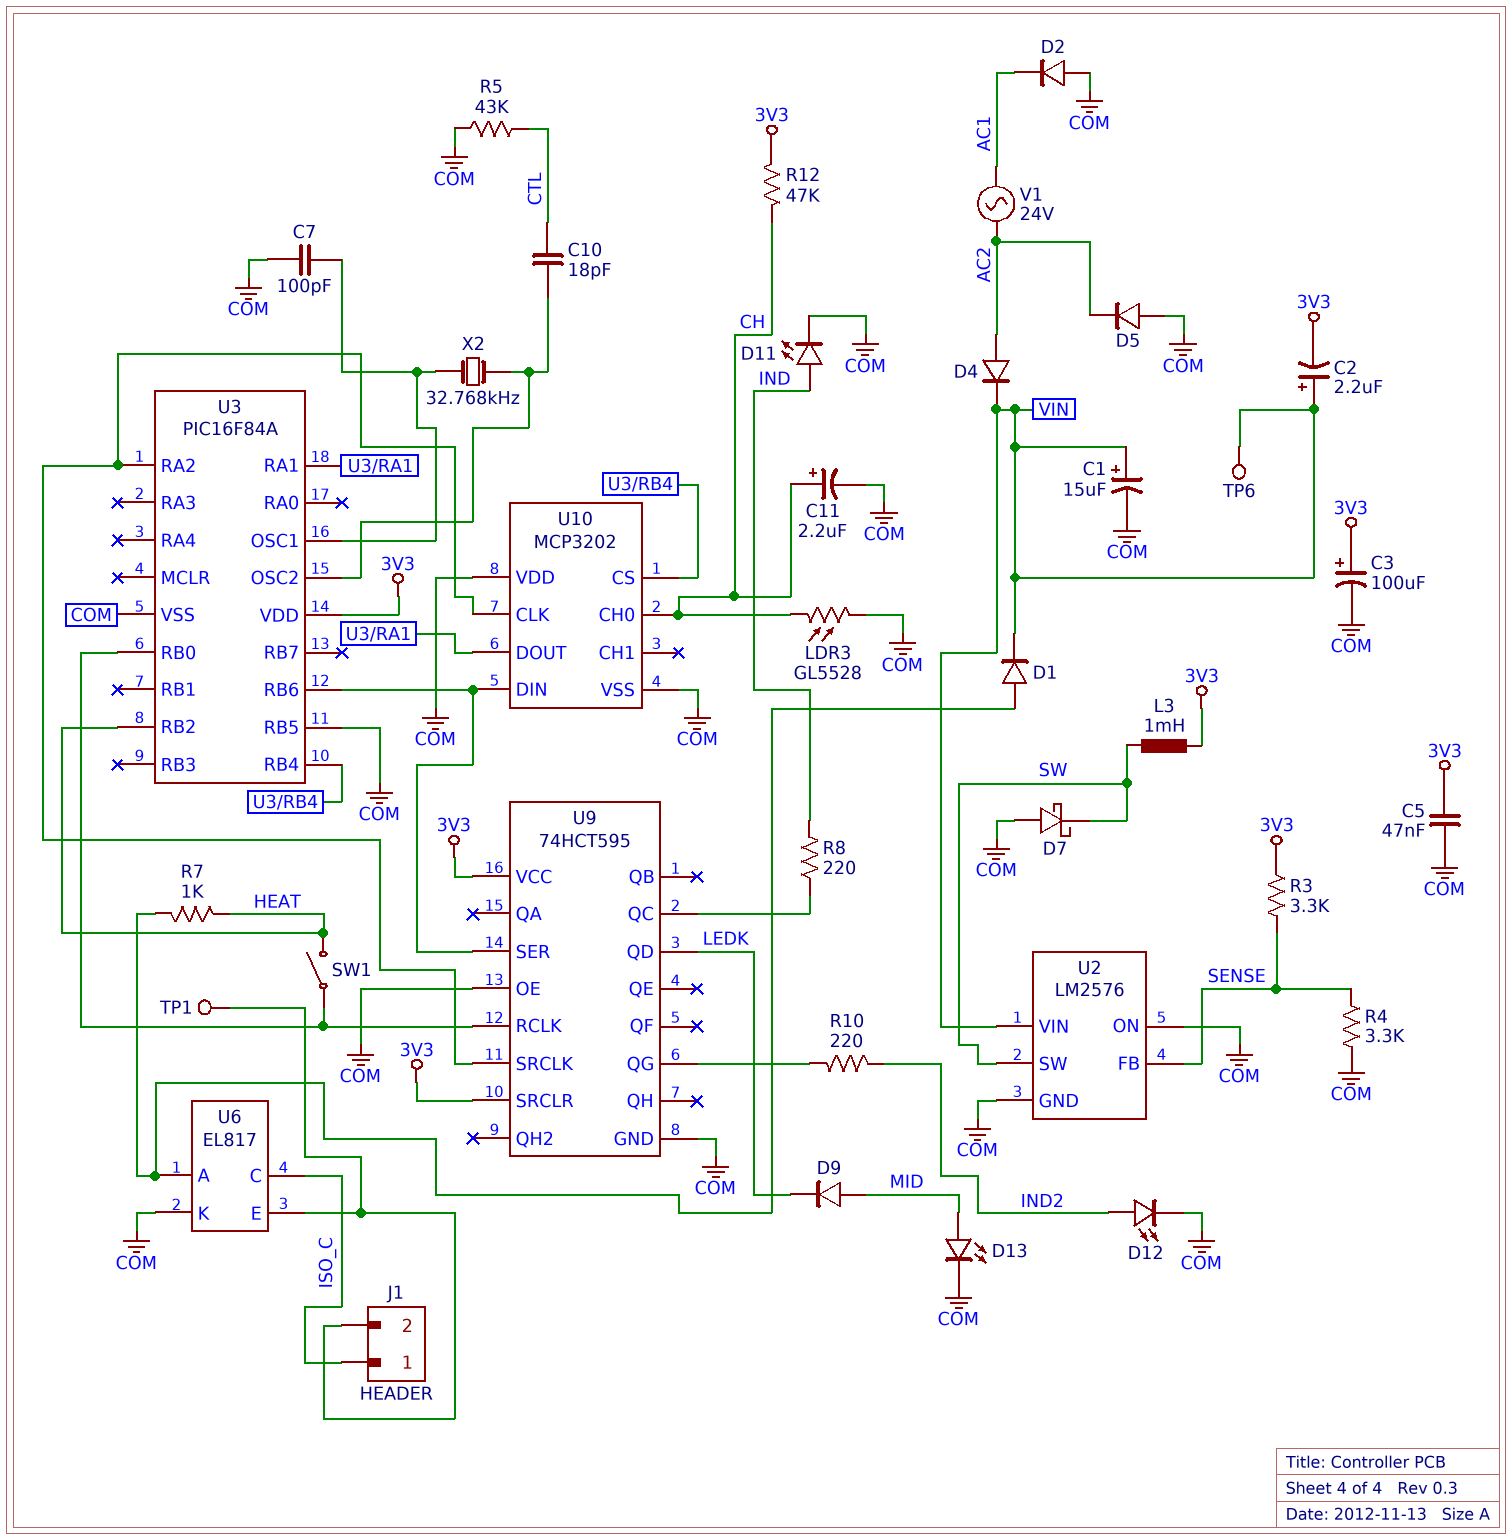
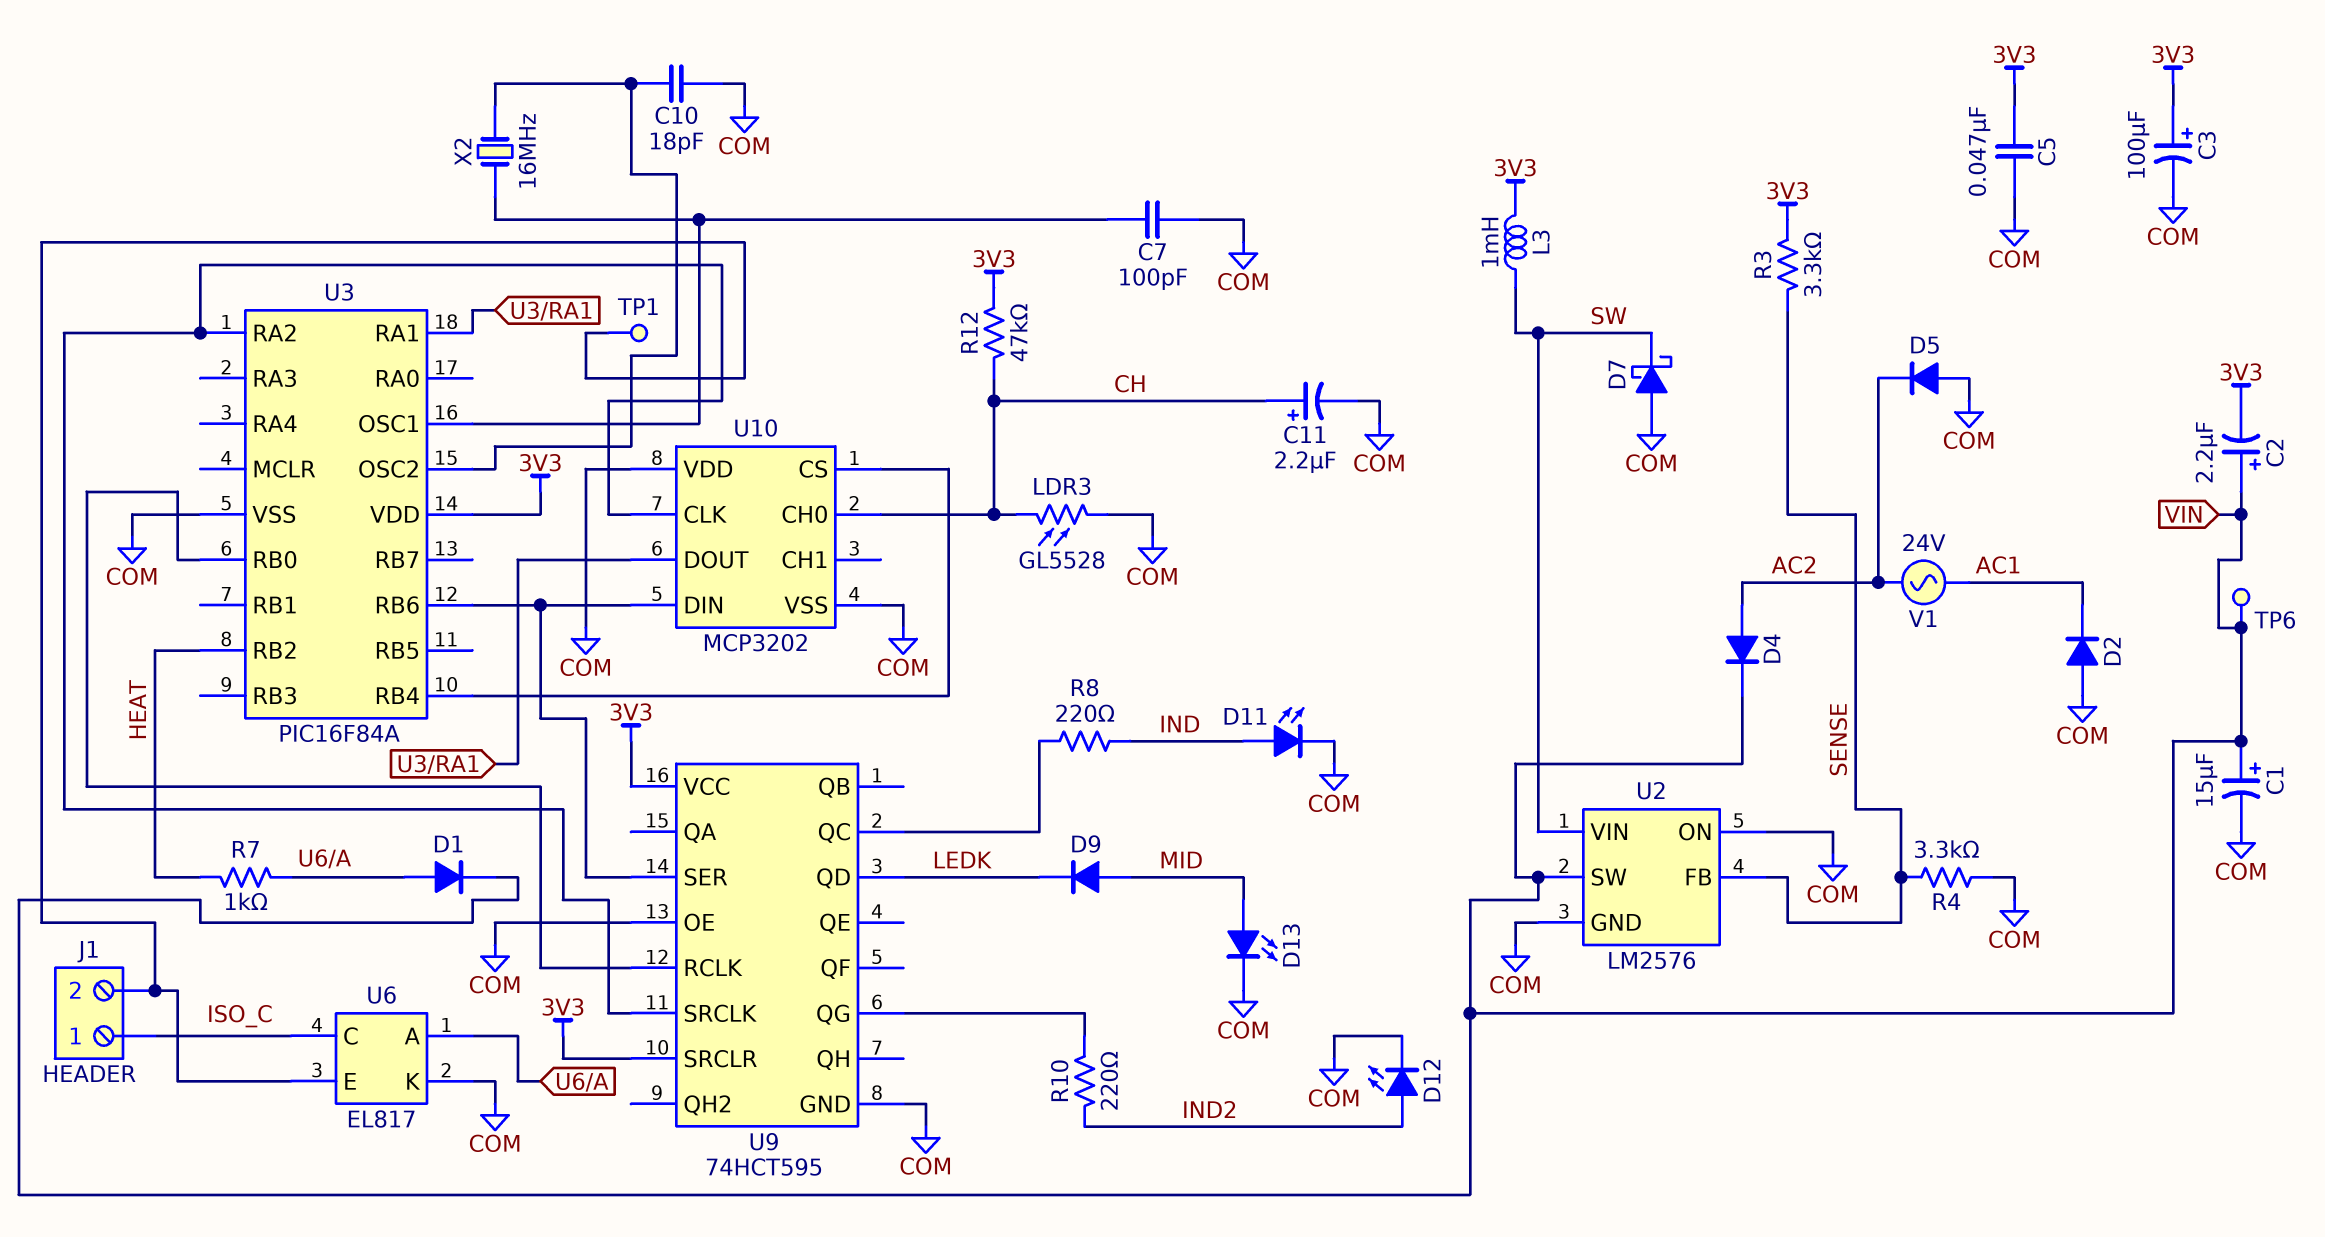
C10: 18pF (CTL, U3/OSC2) -> 18pF (COM, U3/OSC2)
R5: 43k (COM, CTL) -> none
SW1: switch (HEAT, U3/RB0) -> none
U2 pin SW: SW -> VIN
U2 pin VIN: VIN -> SW
U3 pin RB5: COM -> none
X2: 32.768kHz (U3/OSC1, U3/OSC2) -> 16MHz (U3/OSC1, U3/OSC2)

